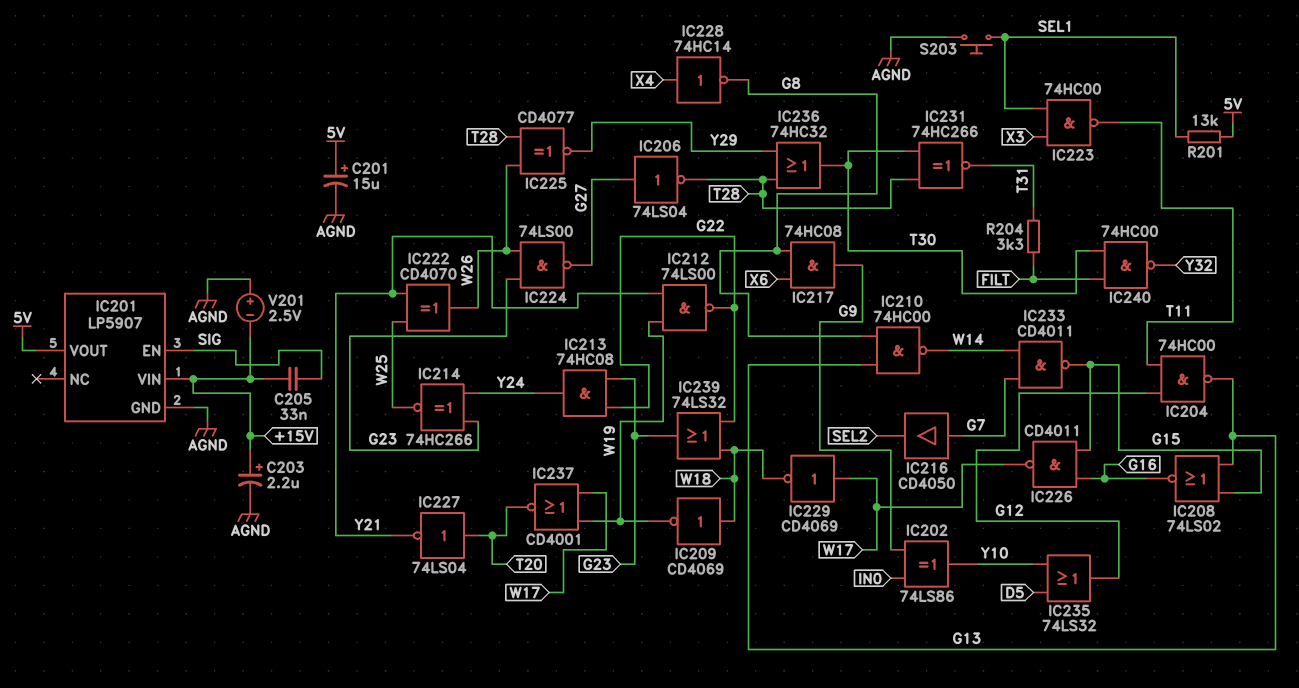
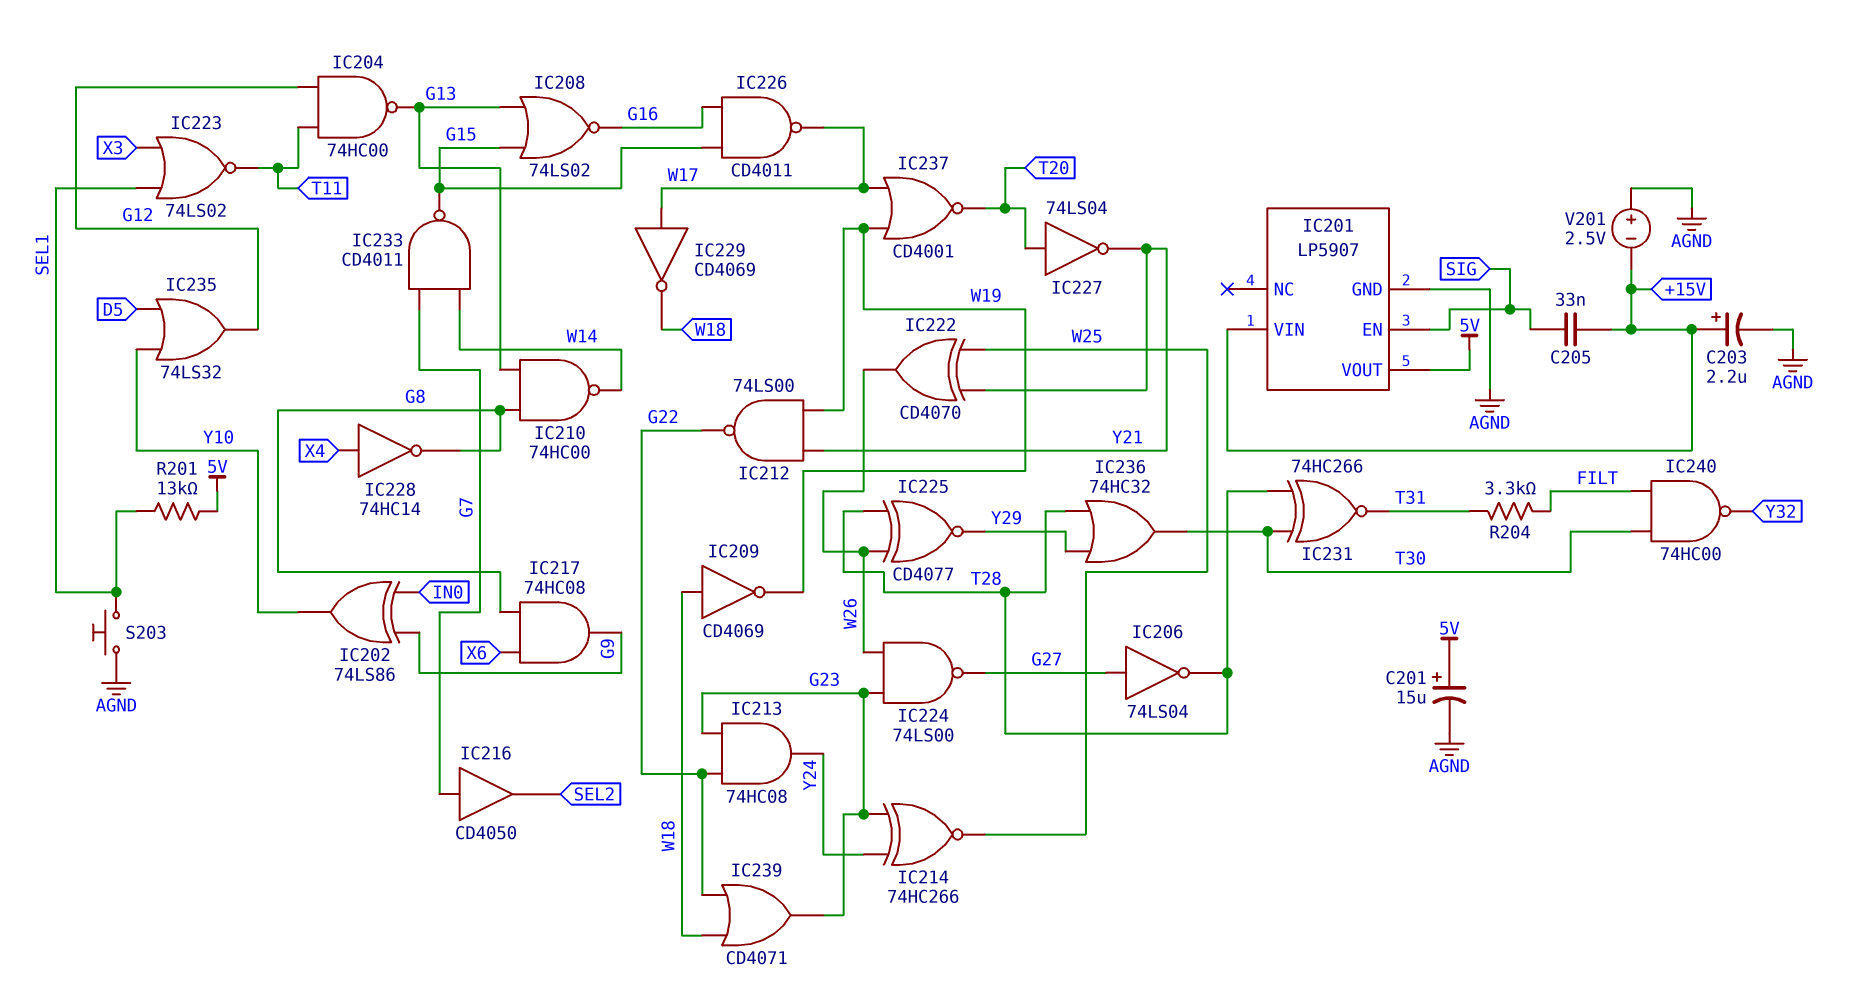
IC223: NAND 74HC00 (in SEL1, in X3, out T11) -> NOR 74LS02 (in SEL1, in X3, out T11)
IC239: OR 74LS32 (in G22, in W18, out G23) -> OR CD4071 (in G22, in W18, out G23)

